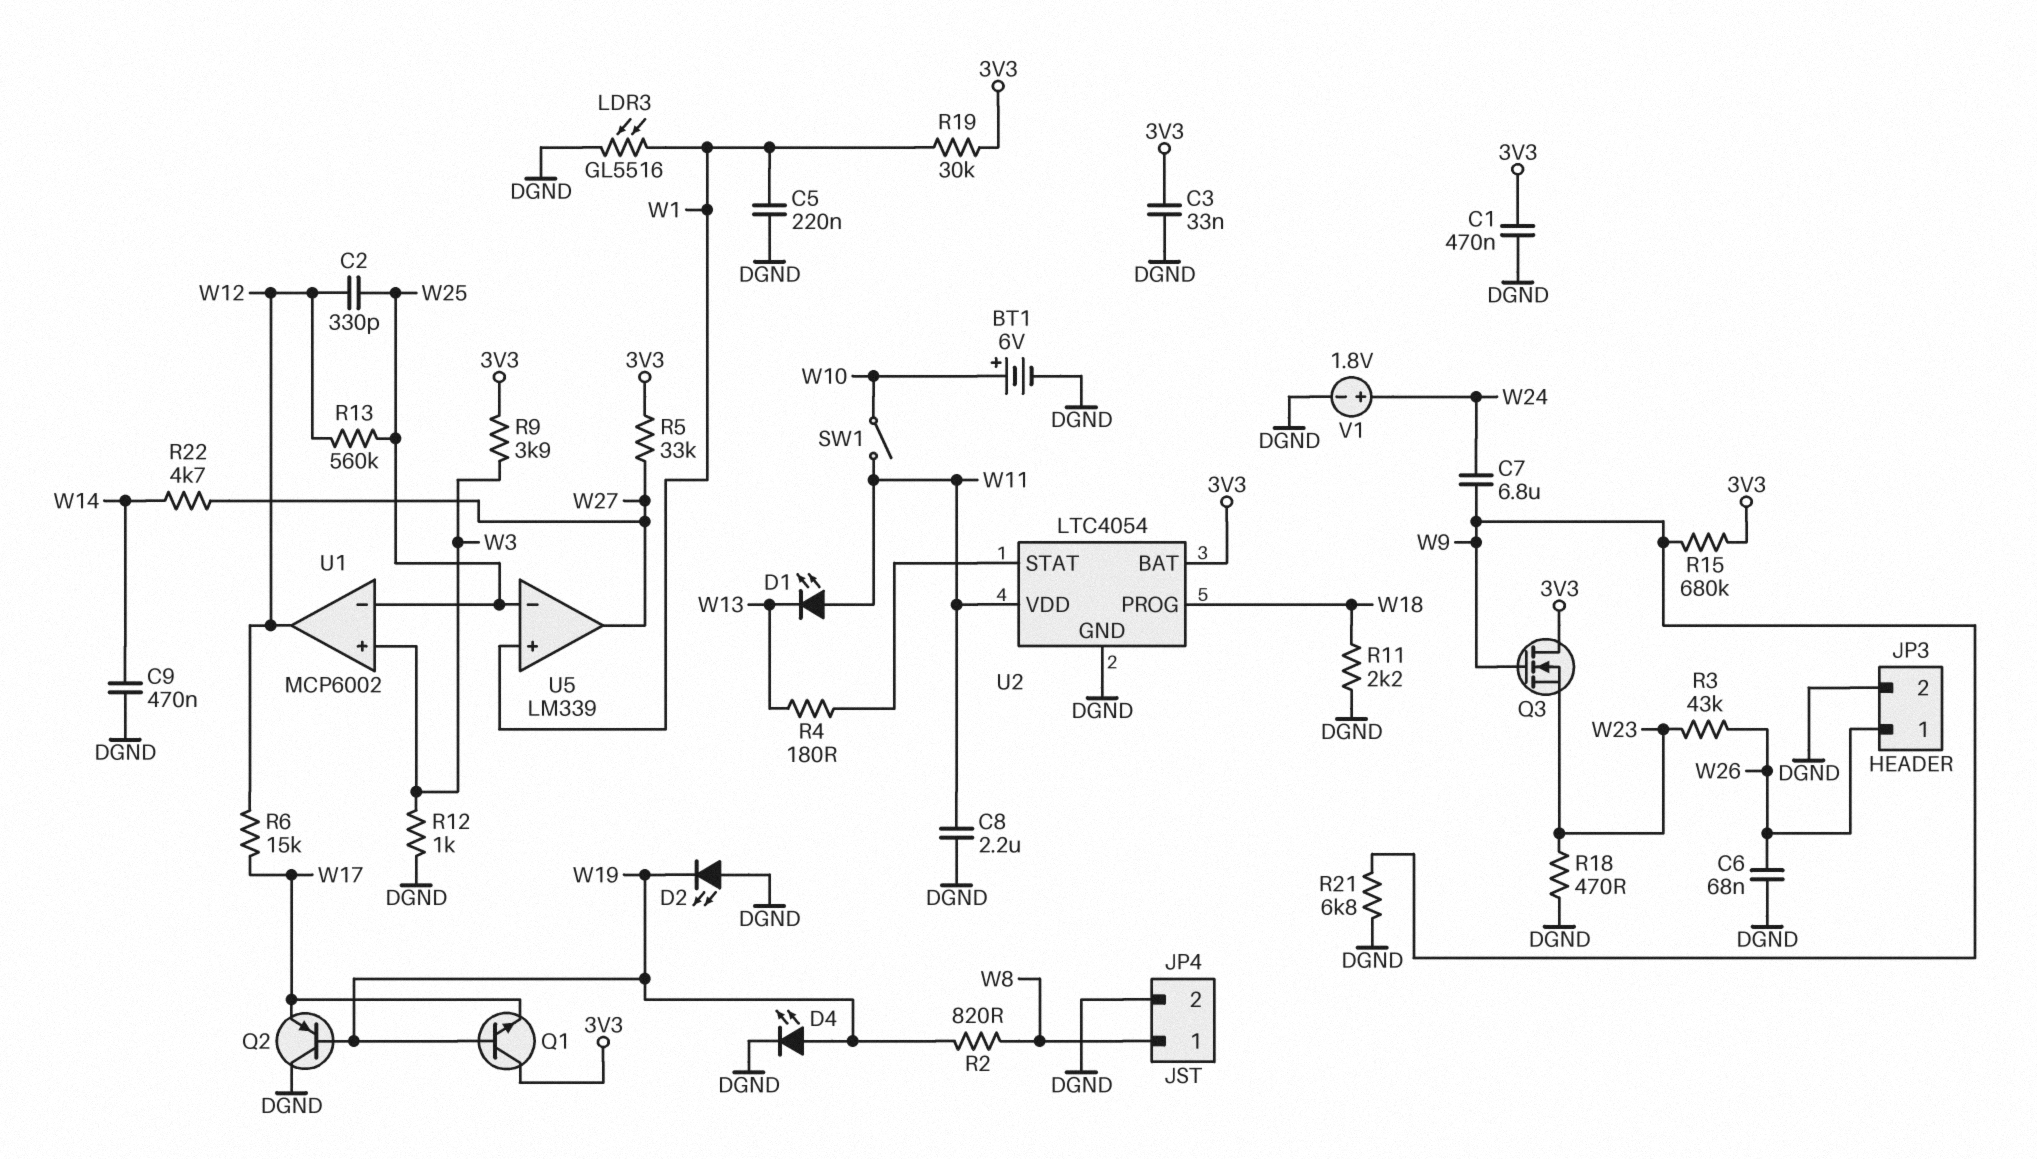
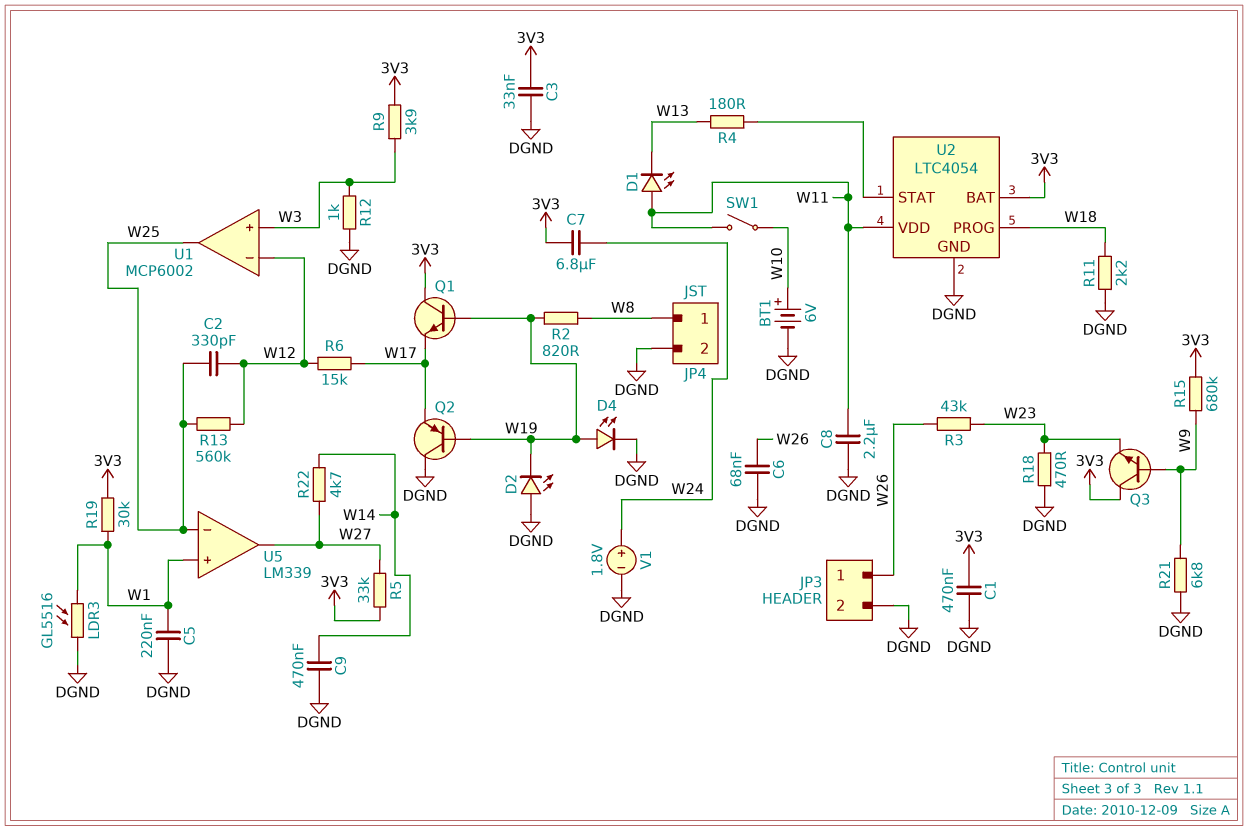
C7: 6.8uF (W9, W24) -> 6.8uF (3V3, W24)
Q3: NMOS (G W9, D 3V3, S W23) -> NPN (B W9, C 3V3, E W23)
U1 pin in-: W25 -> W12
U1 pin out: W12 -> W25

